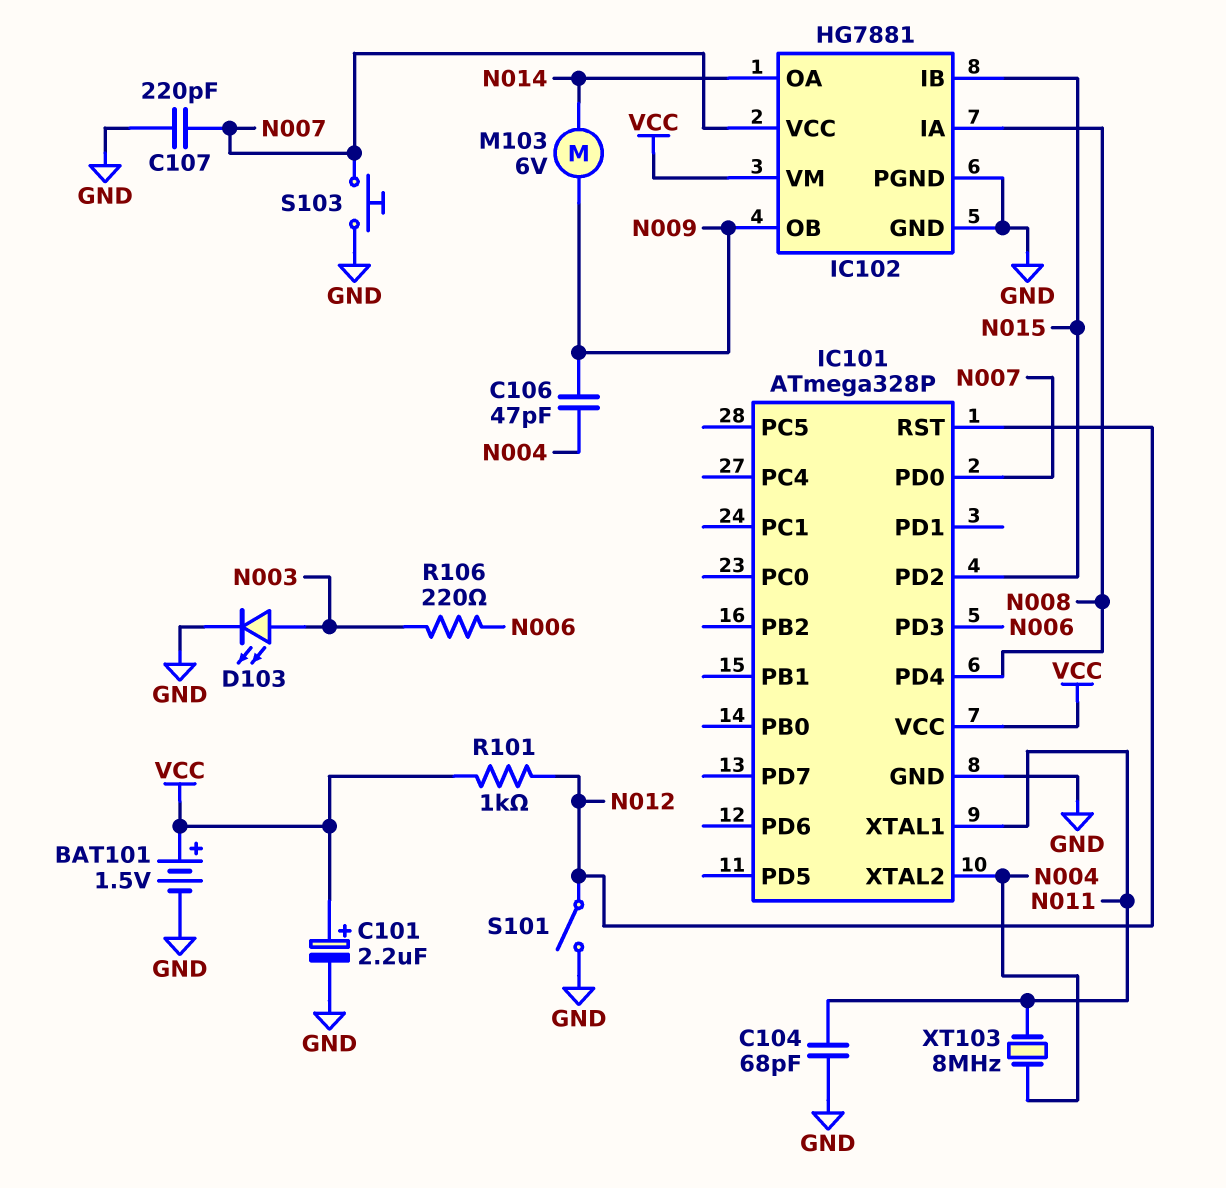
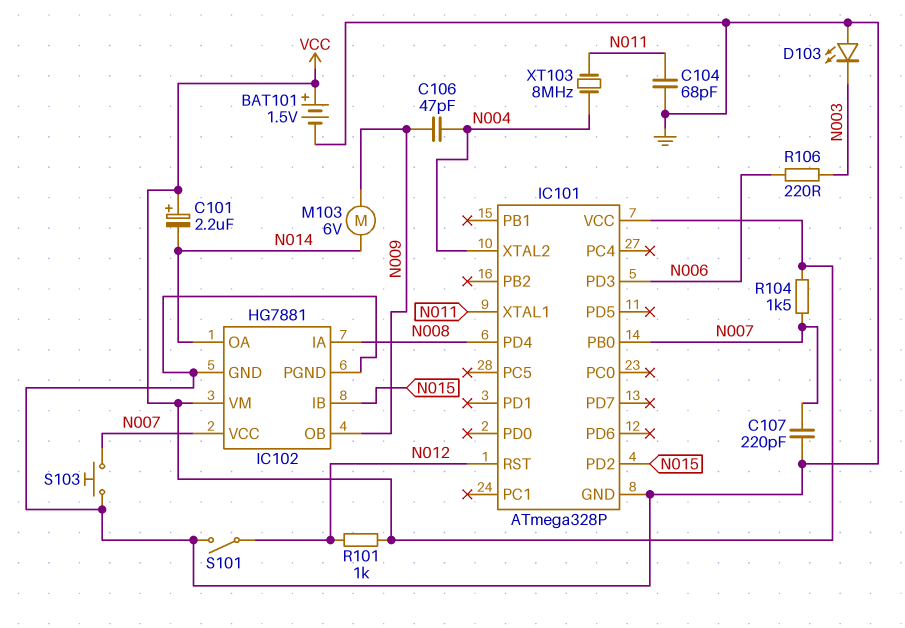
C101: 2.2uF (plus VCC, minus GND) -> 2.2uF (plus VCC, minus N014)
D103: LED (A N003, K GND) -> LED (A GND, K N003)
IC101 pin PB0: none -> N007
IC101 pin PD0: N007 -> none
R104: none -> 1.5k (N007, VCC)

